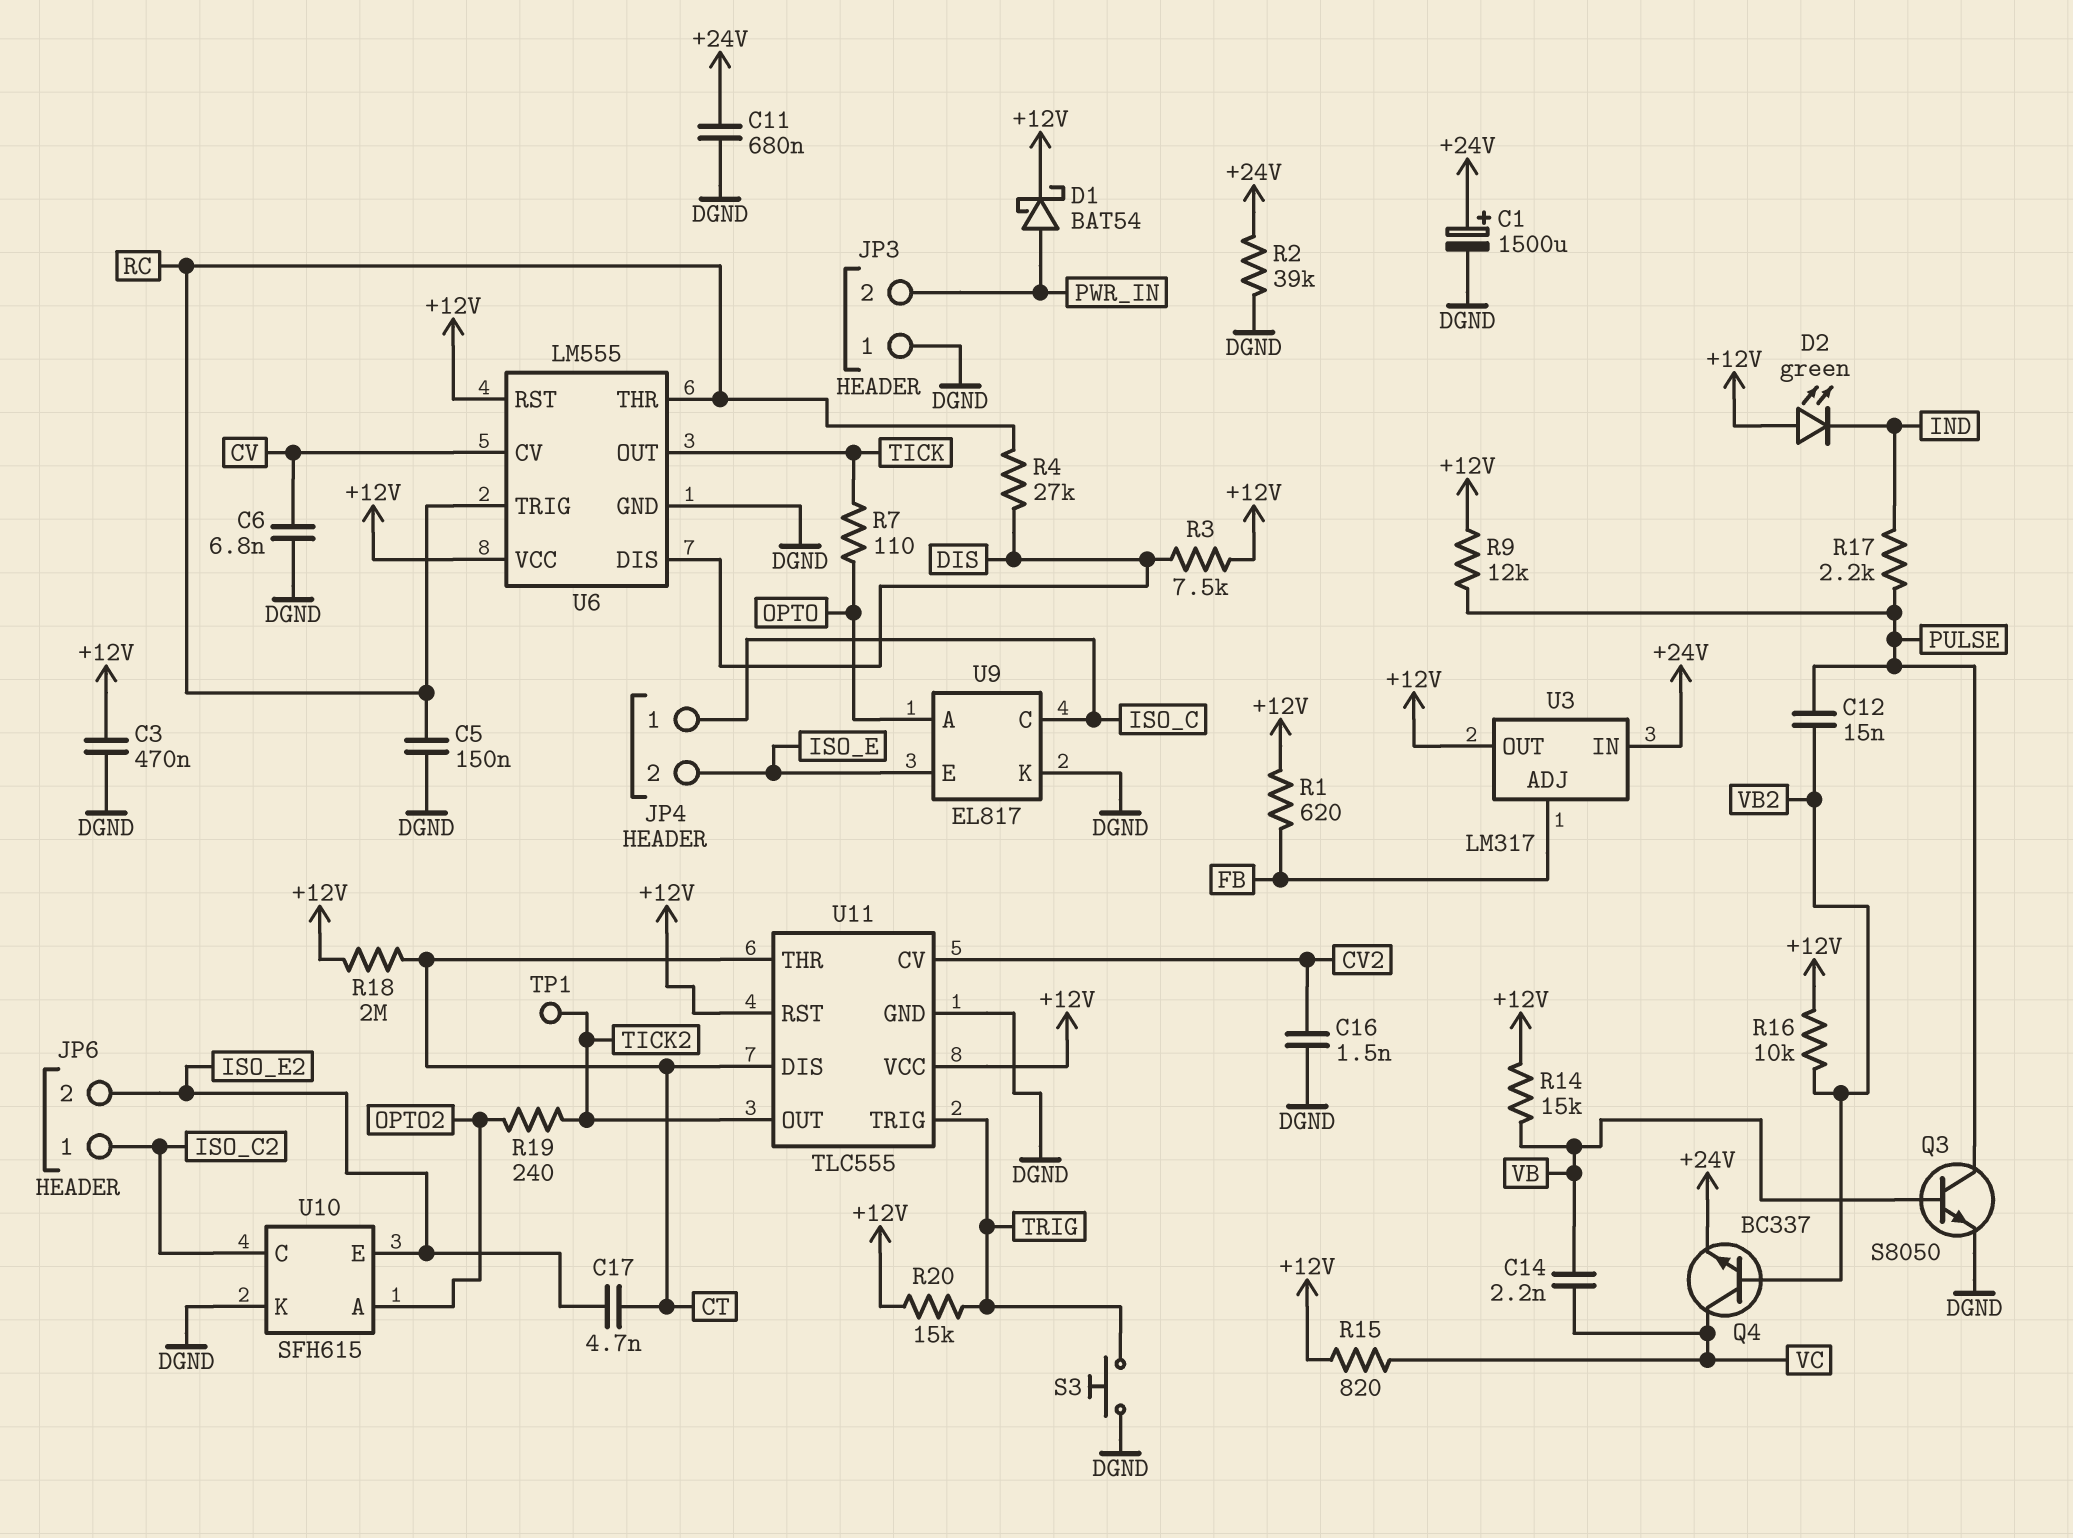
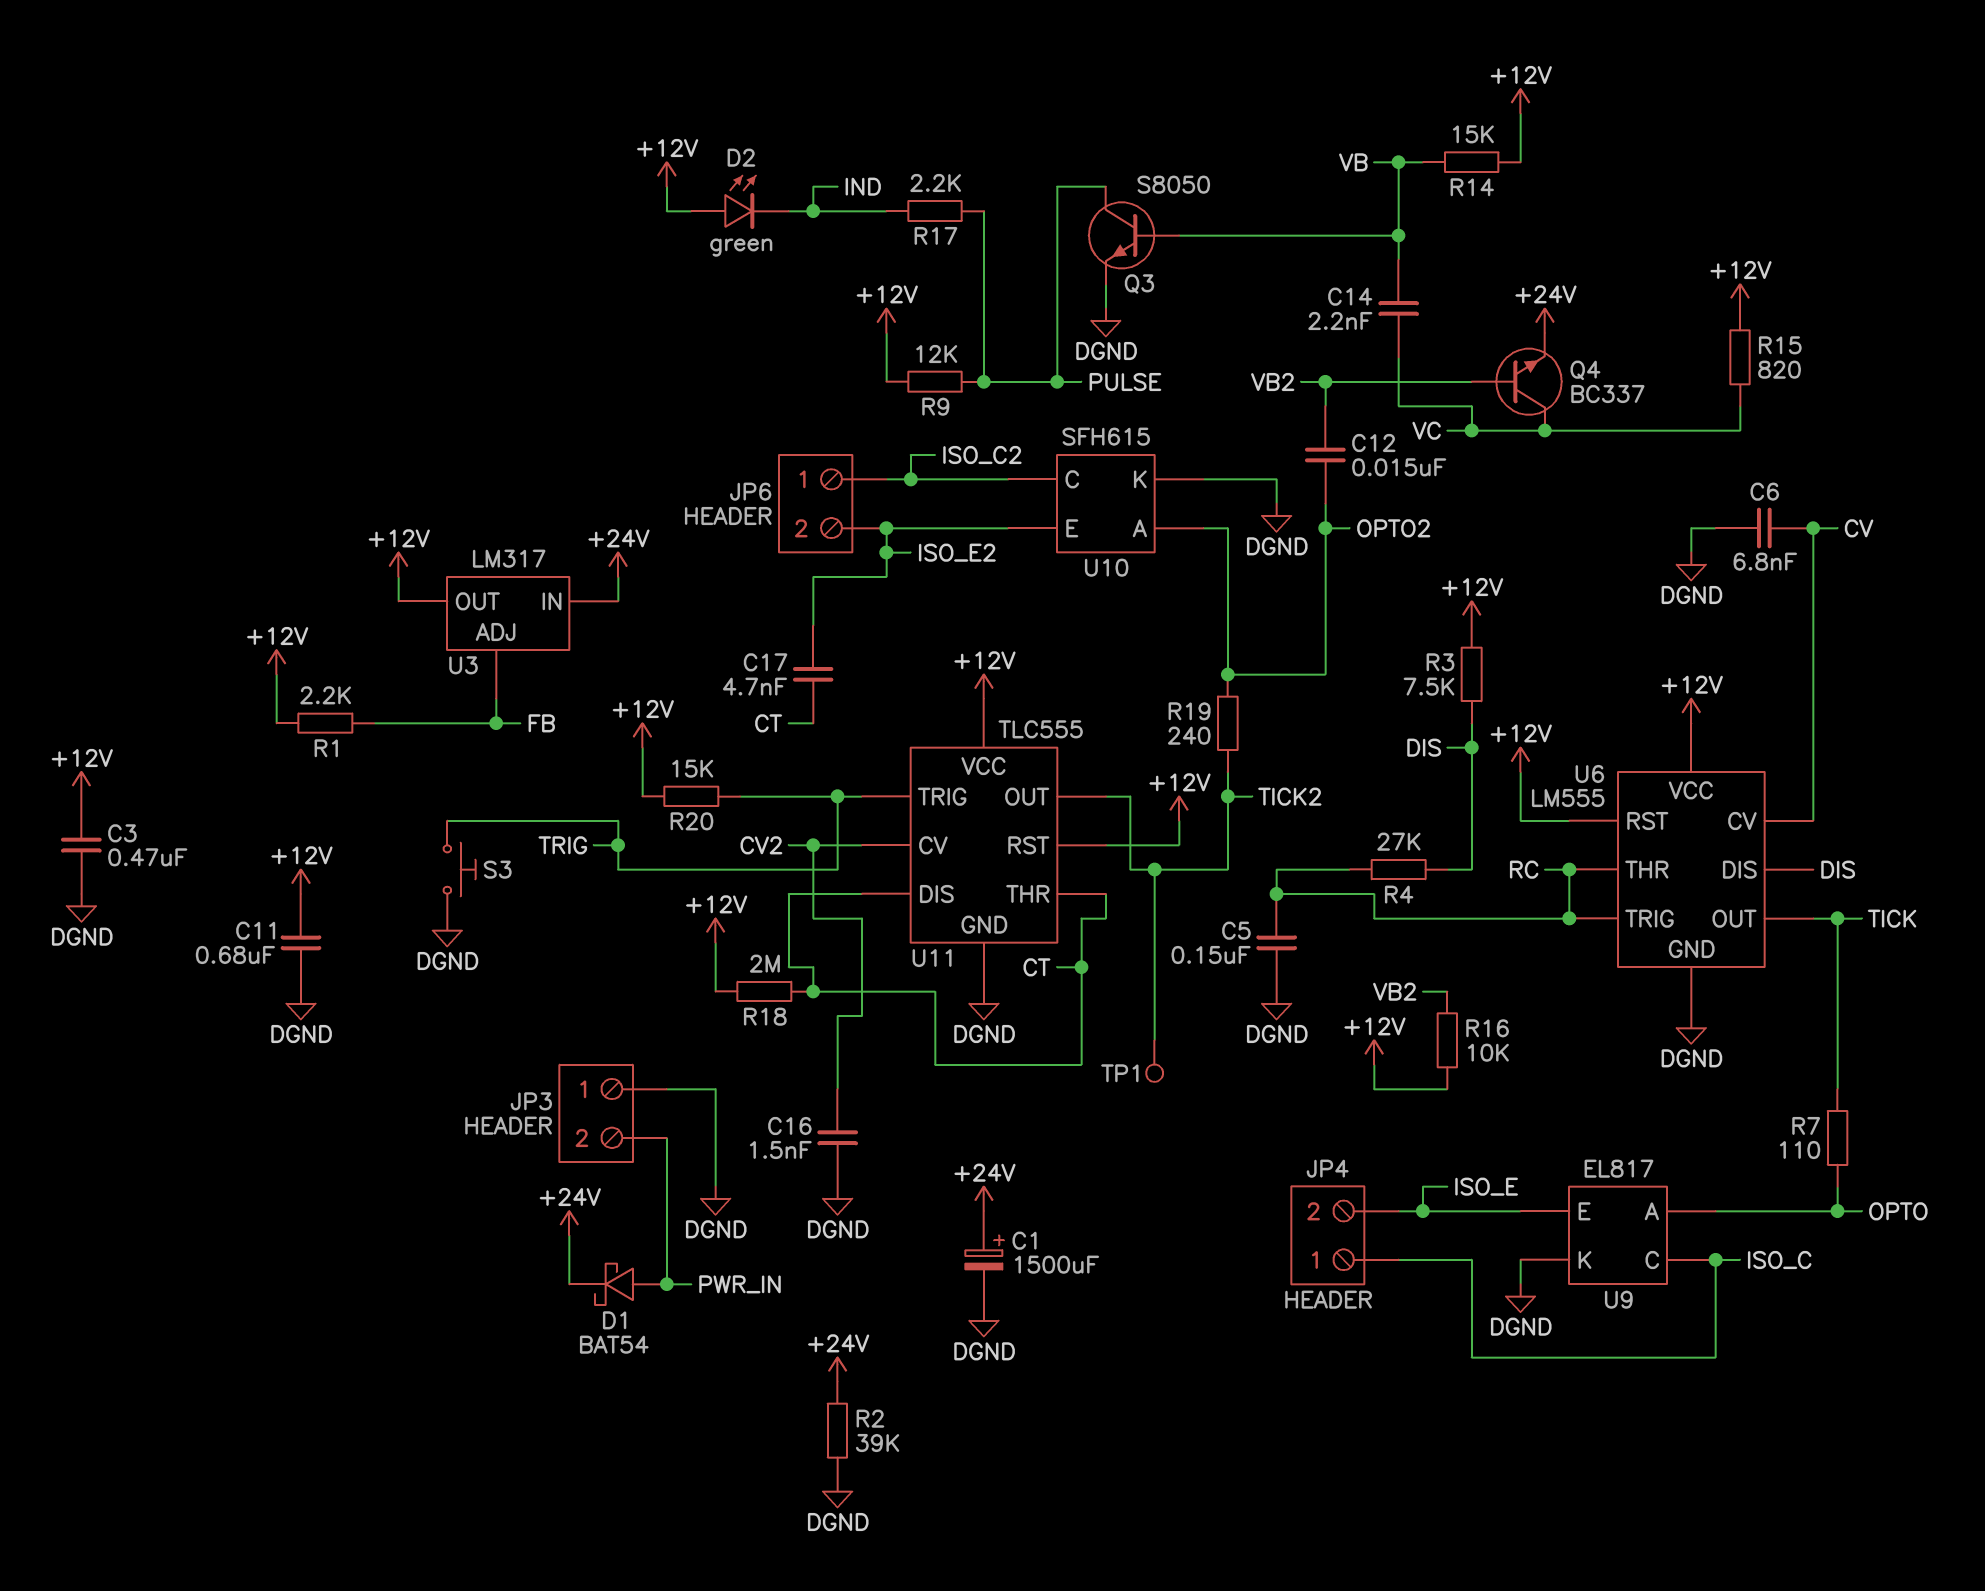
C11: 680nF (+24V, DGND) -> 680nF (+12V, DGND)
C12: 15nF (PULSE, VB2) -> 15nF (OPTO2, VB2)
D1: schottky BAT54 (A PWR_IN, K +12V) -> schottky BAT54 (A PWR_IN, K +24V)
R1: 620 (+12V, FB) -> 2.2k (+12V, FB)

